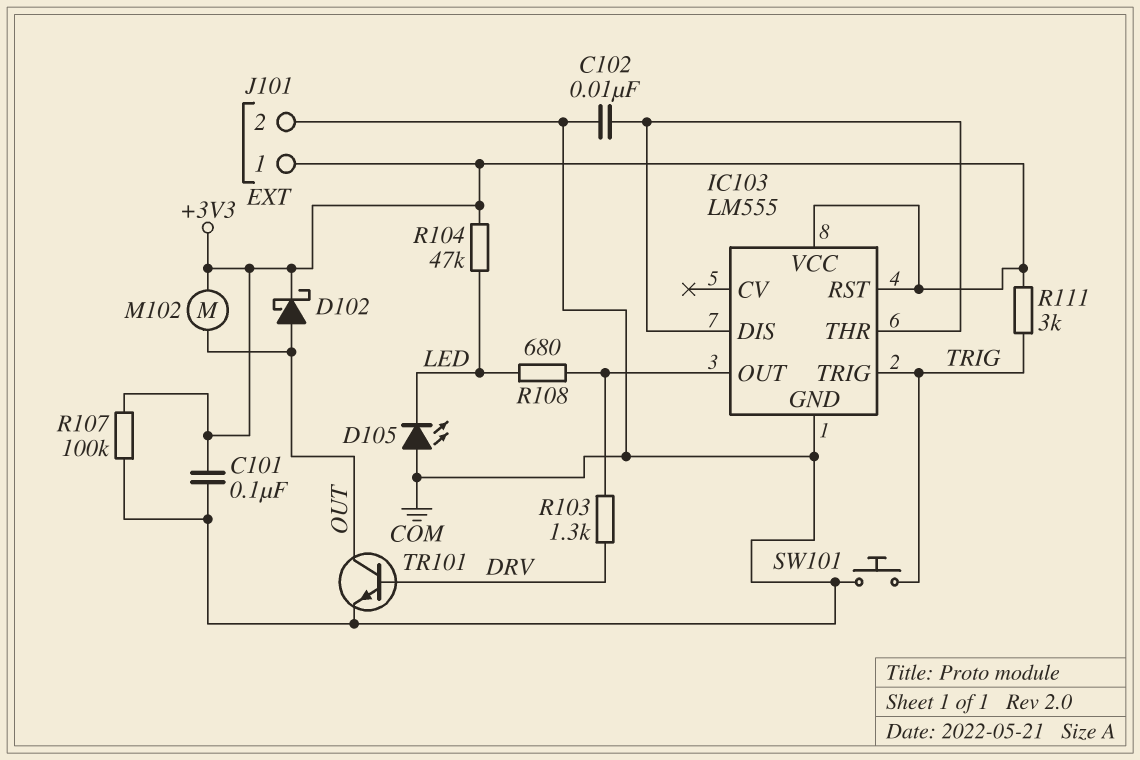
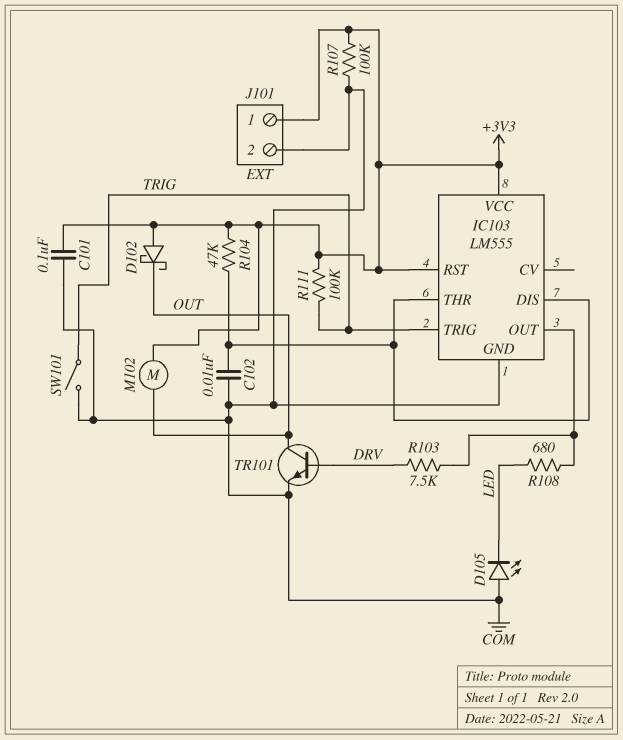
D102: schottky (A OUT, K +3V3) -> schottky (A +3V3, K OUT)
R103: 1.3k (DRV, IC103/OUT) -> 7.5k (DRV, IC103/OUT)
R104: 47k (+3V3, LED) -> 47k (+3V3, IC103/DIS)
R111: 3k (+3V3, TRIG) -> 100k (+3V3, TRIG)
SW101: button (COM, TRIG) -> switch (COM, TRIG)

